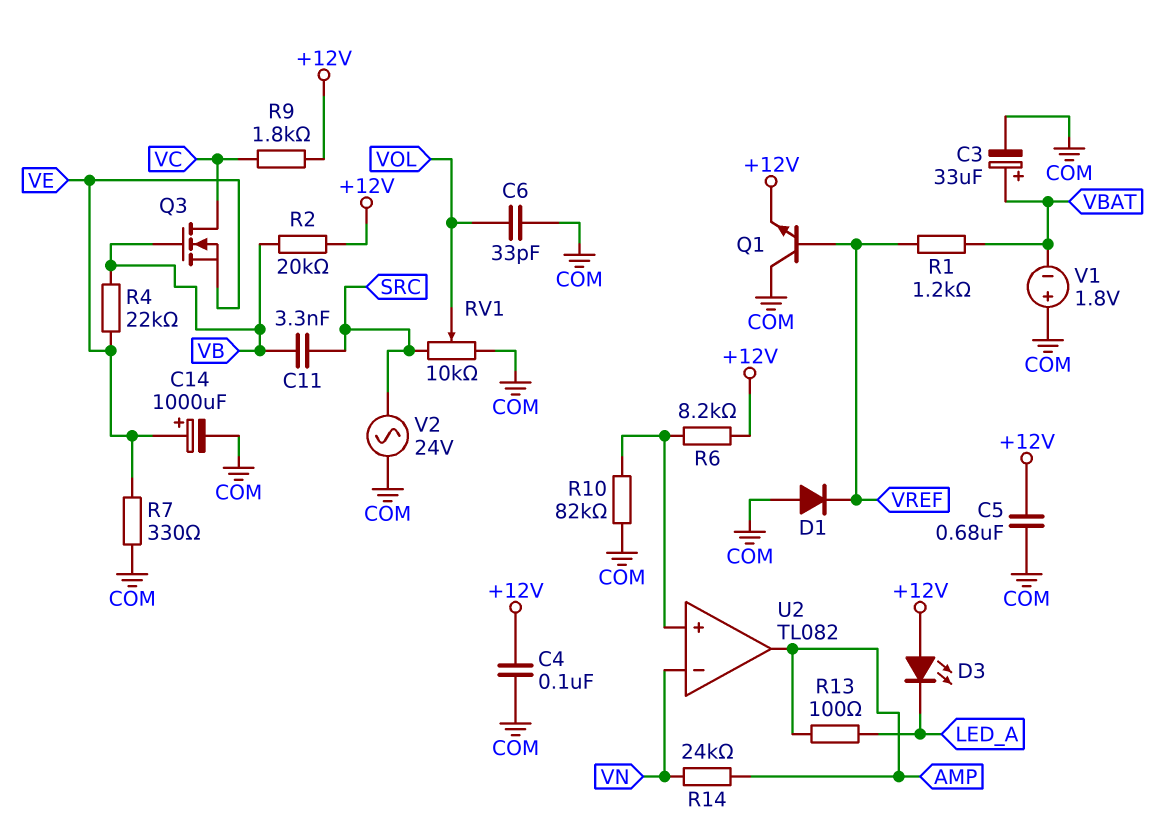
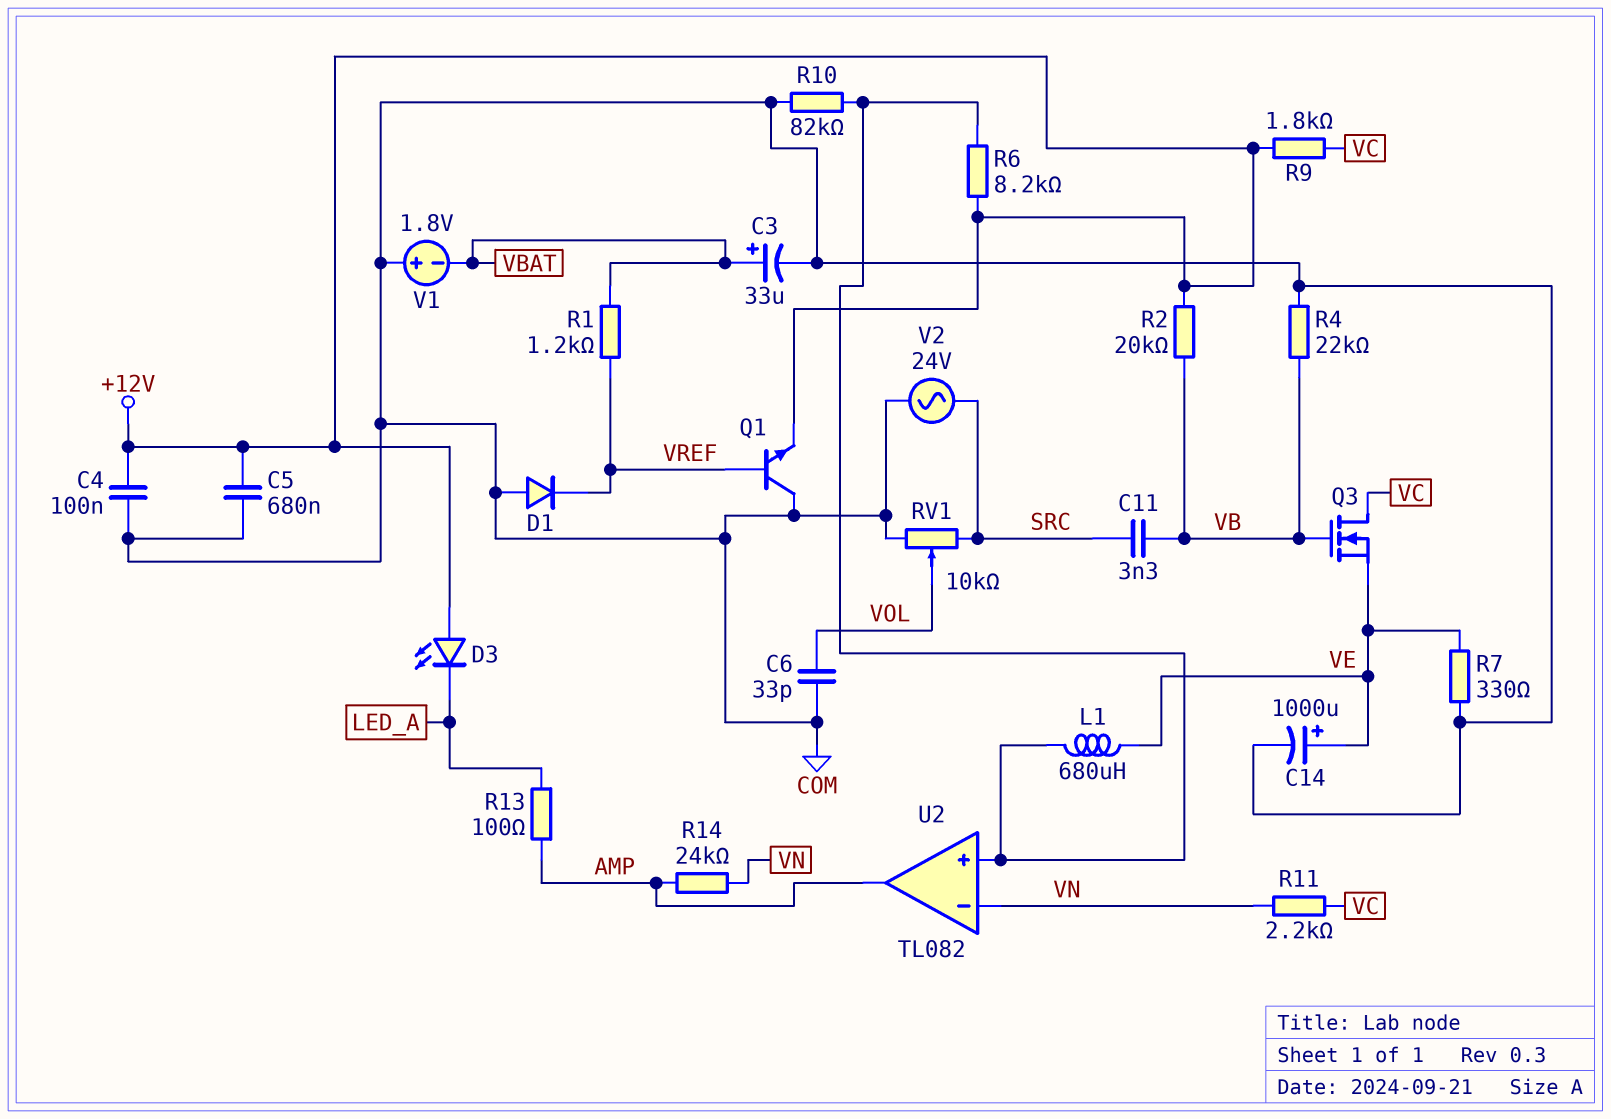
L1: none -> 680uH (U2/in+, VE)
R4: 22k (VB, VE) -> 22k (COM, VB)
R11: none -> 2.2k (VC, VN)

